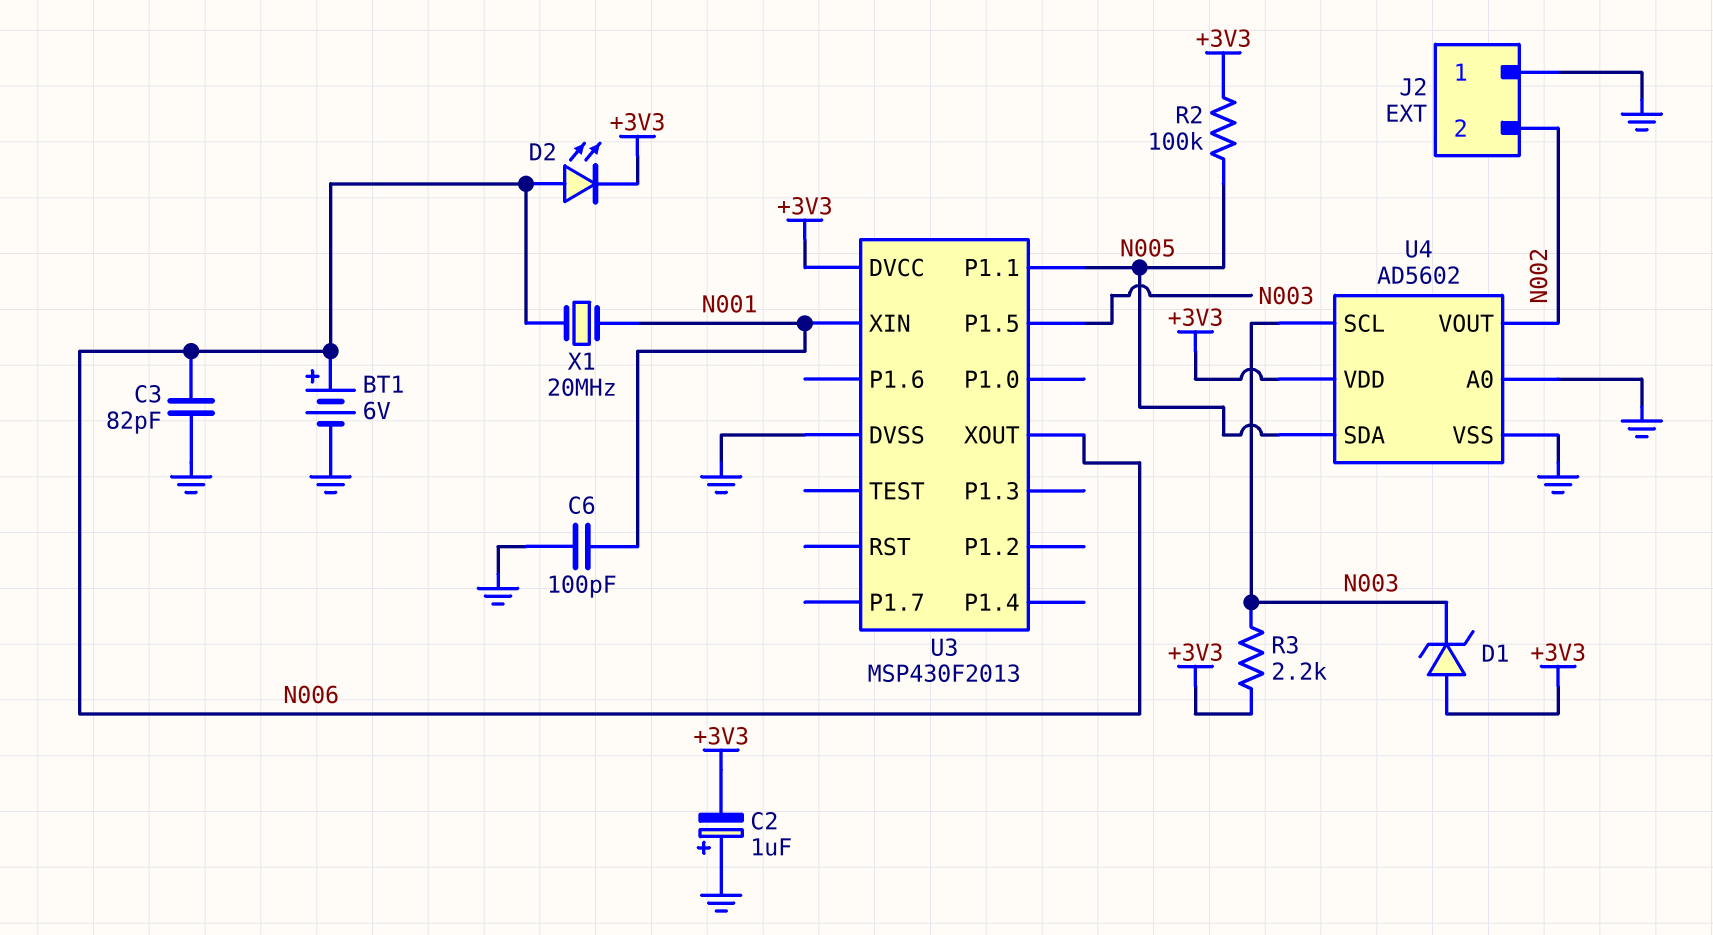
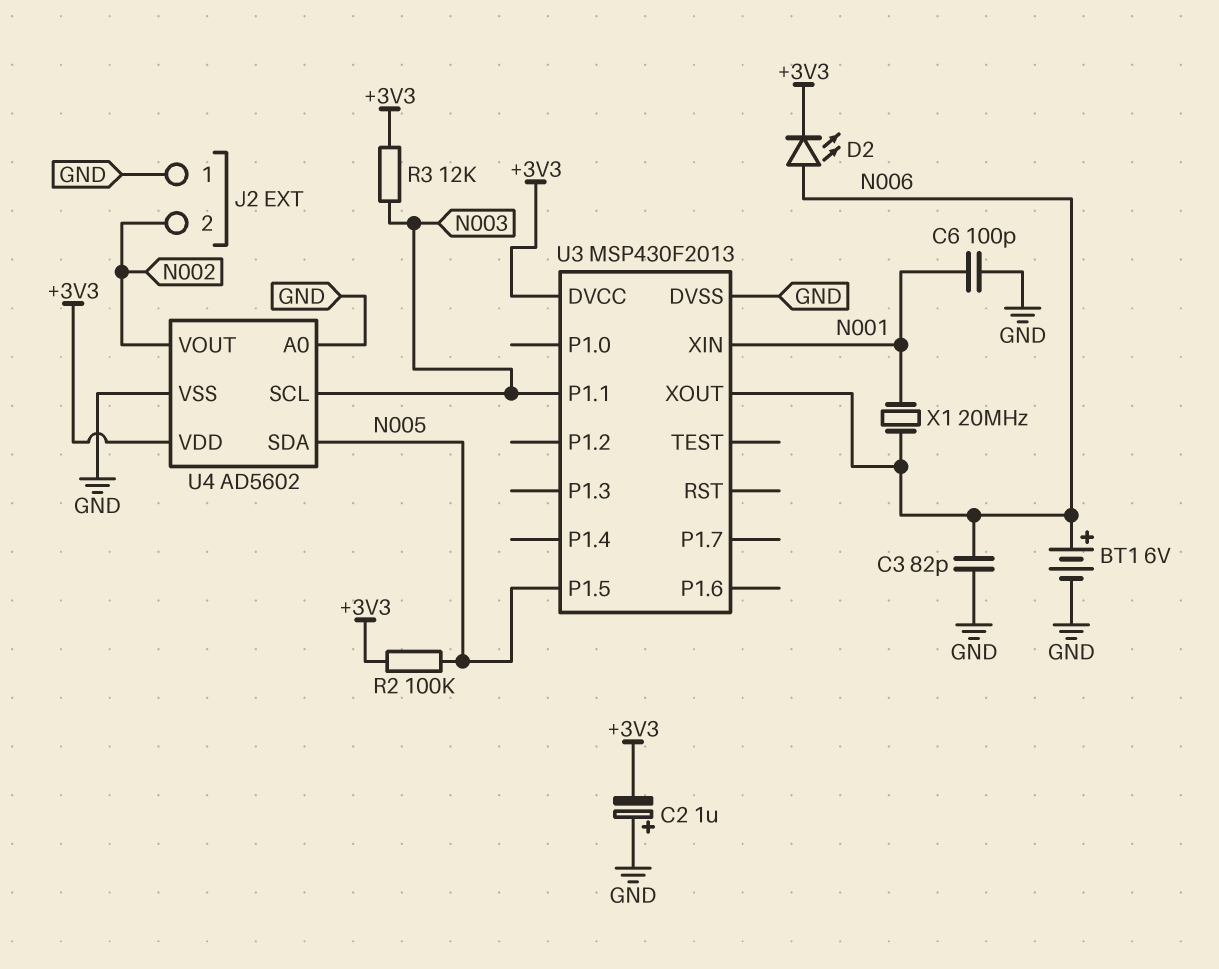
D1: zener (A +3V3, K N003) -> none
R3: 2.2k (+3V3, N003) -> 12k (+3V3, N003)
U3 pin P1.1: N005 -> N003
U3 pin P1.5: N003 -> N005

